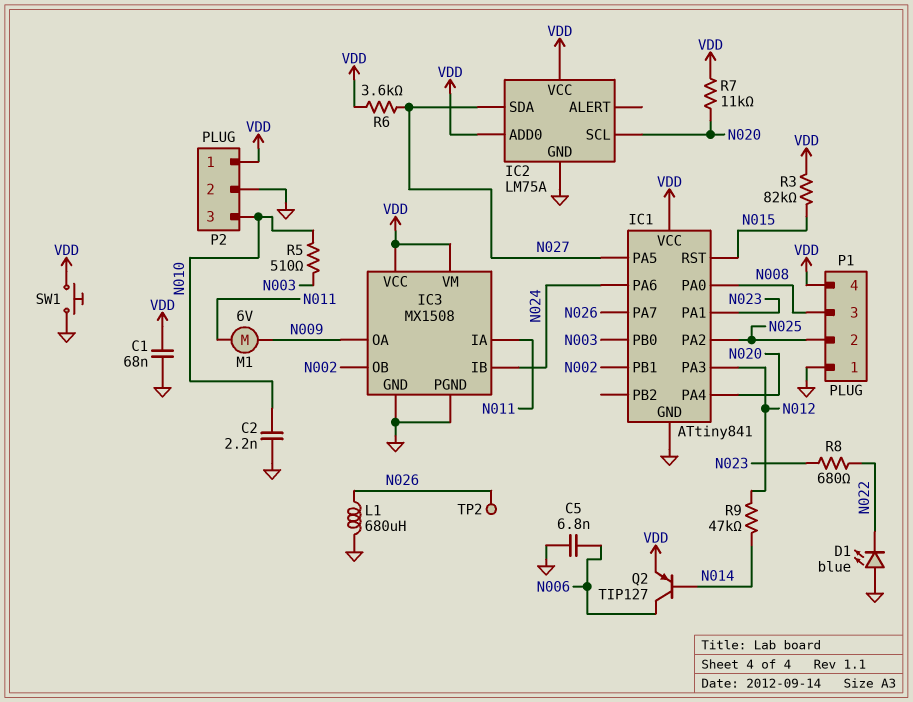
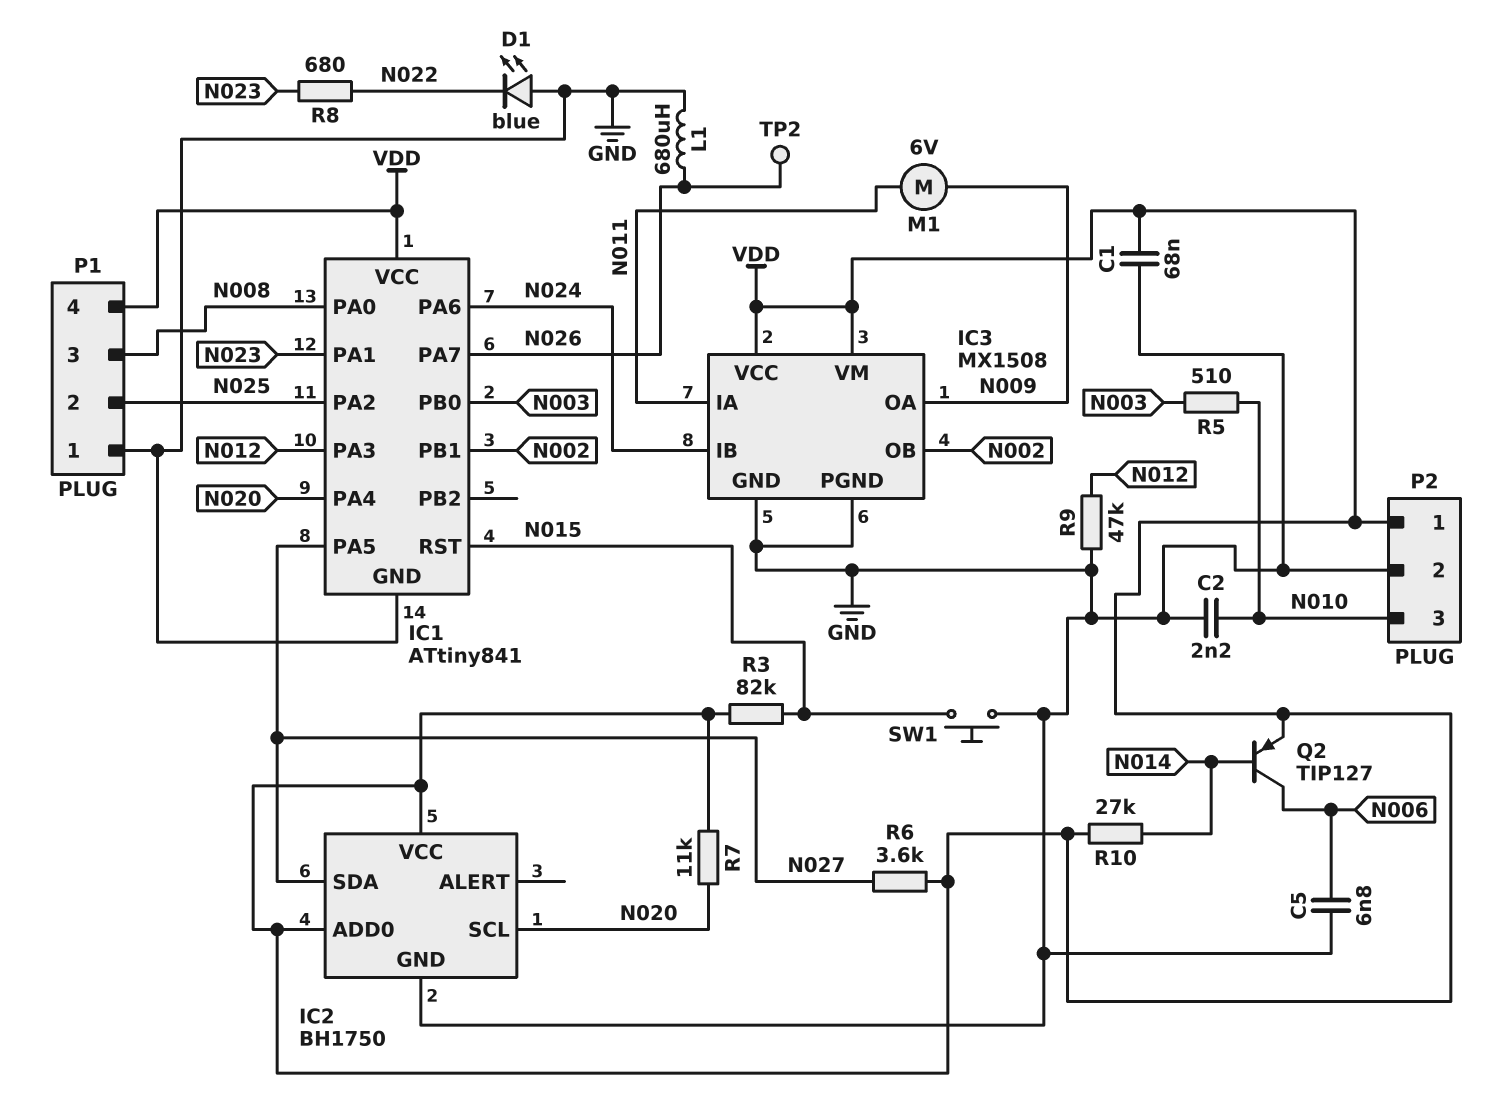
IC2: LM75A -> BH1750
R9: 47k (N012, N014) -> 47k (GND, N012)
R10: none -> 27k (N014, VDD)
SW1: button (GND, VDD) -> button (GND, N015)

